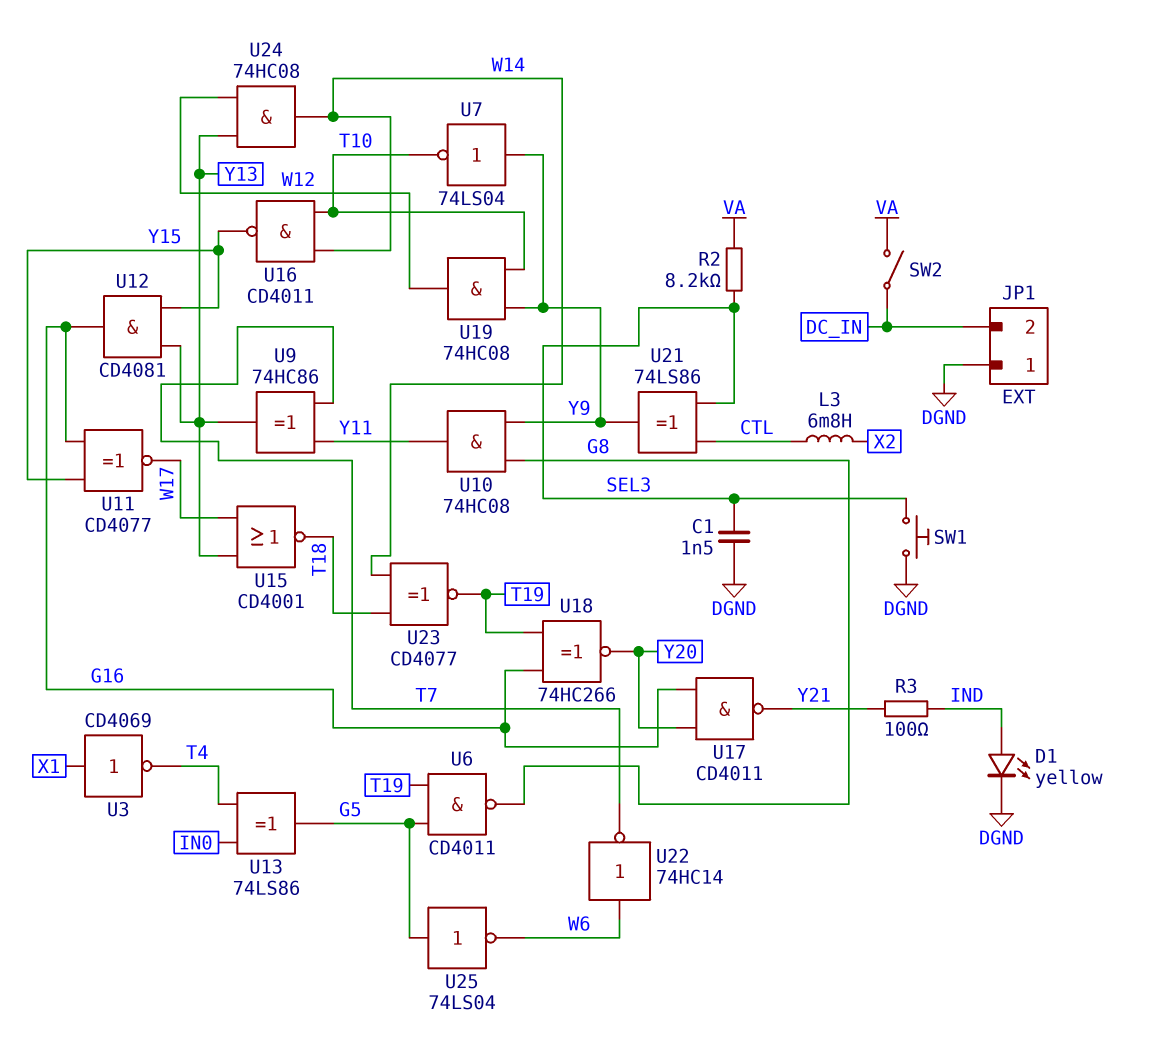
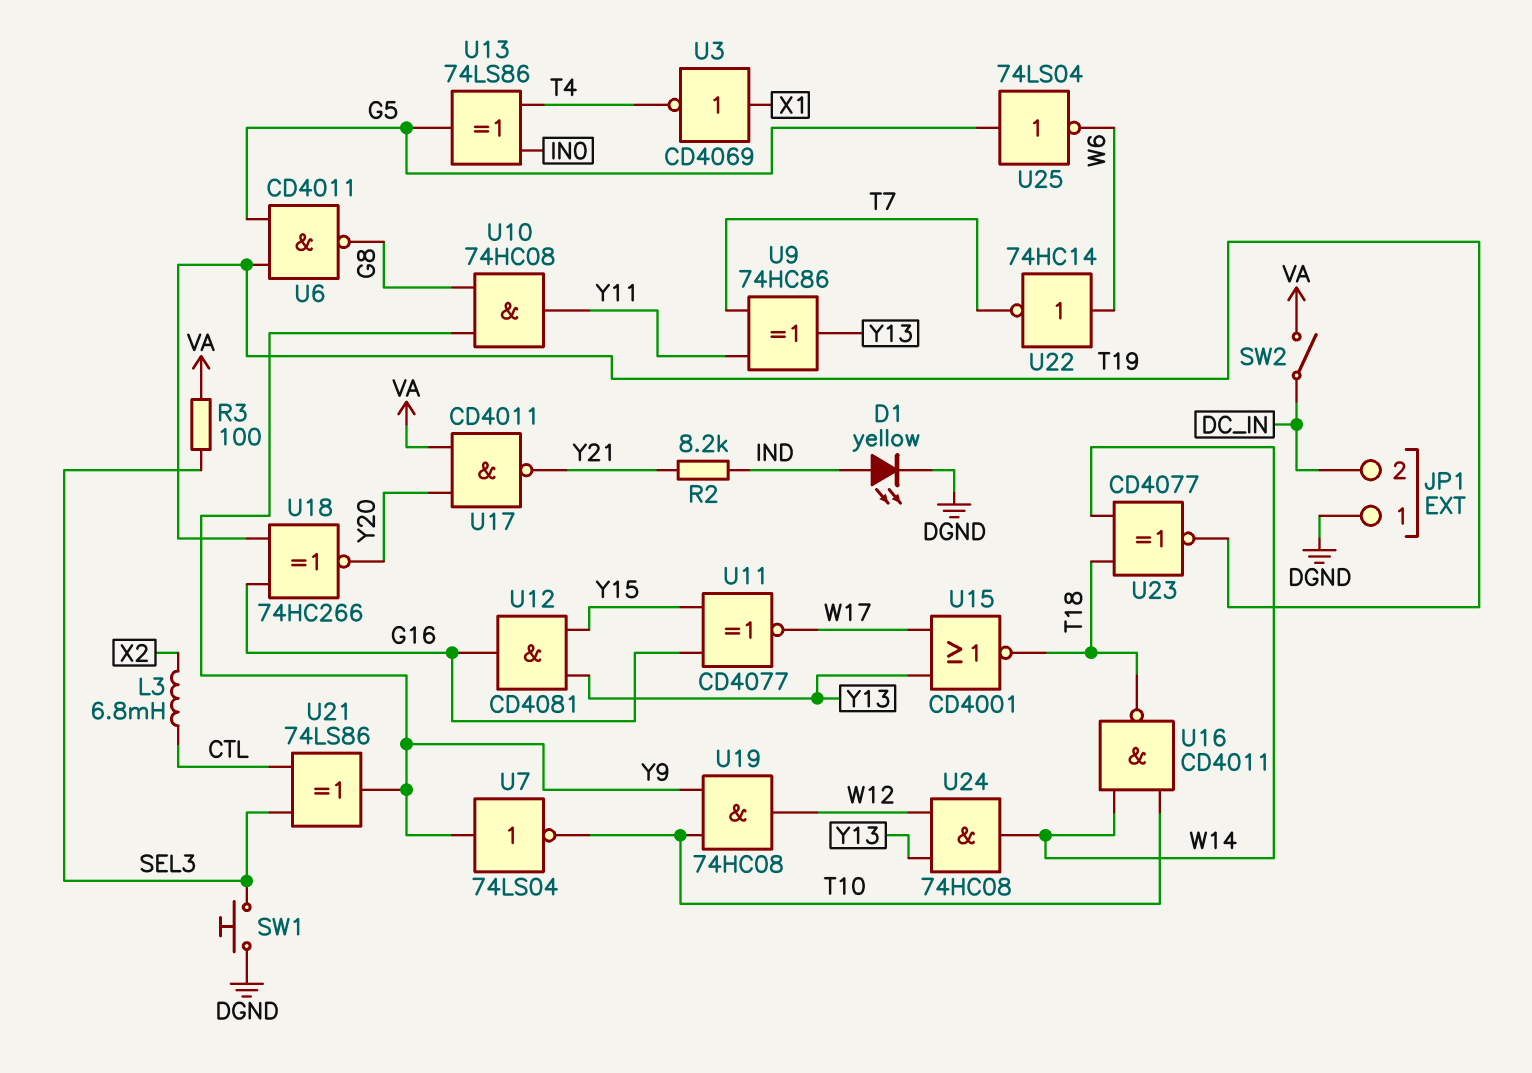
C1: 1.5nF (DGND, SEL3) -> none
R2: 8.2k (SEL3, VA) -> 8.2k (IND, Y21)
R3: 100 (IND, Y21) -> 100 (SEL3, VA)
U16: NAND CD4011 (in T10, in W14, out Y15) -> NAND CD4011 (in T10, in W14, out T18)
U17: NAND CD4011 (in G16, in Y20, out Y21) -> NAND CD4011 (in VA, in Y20, out Y21)

